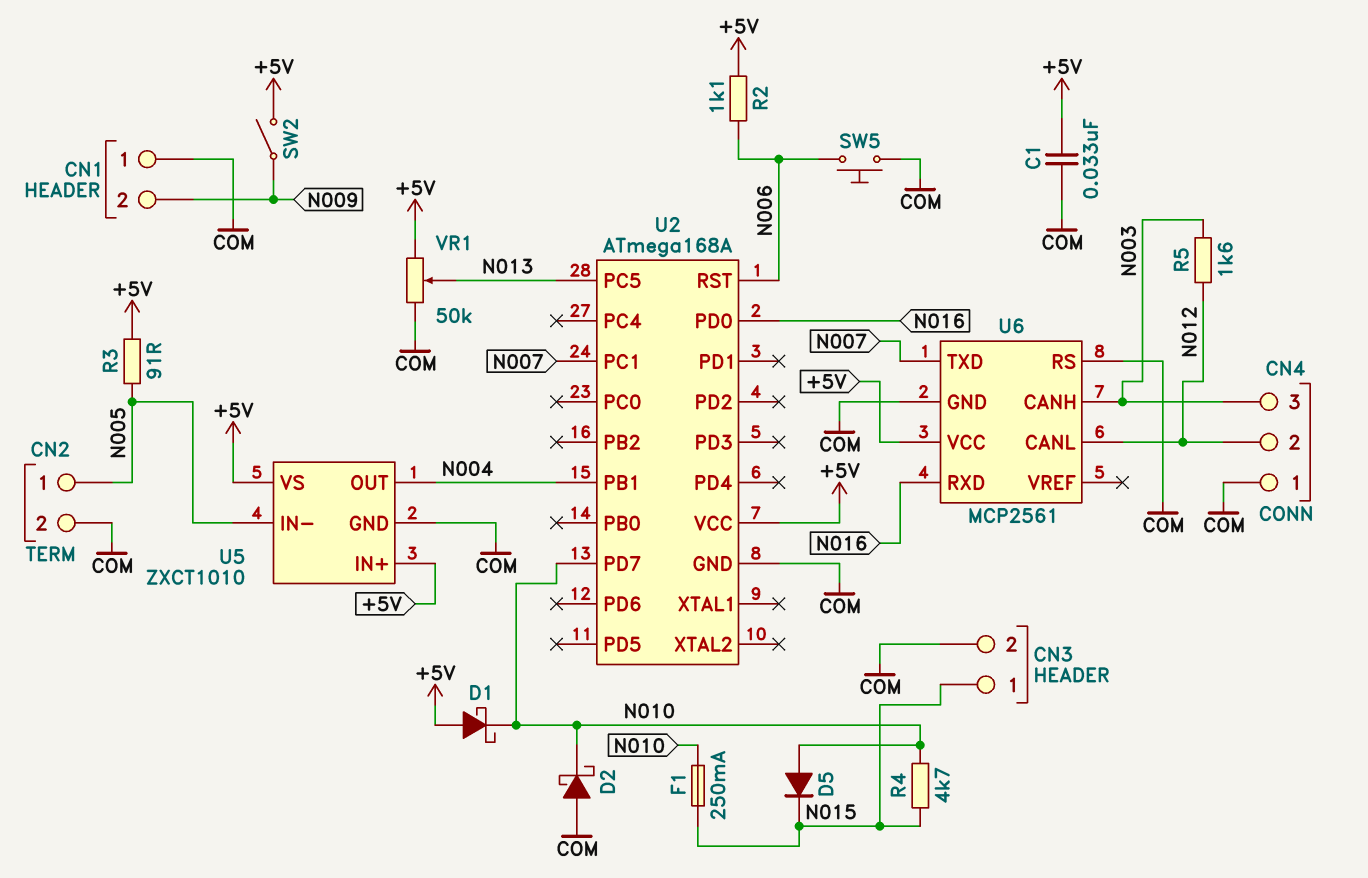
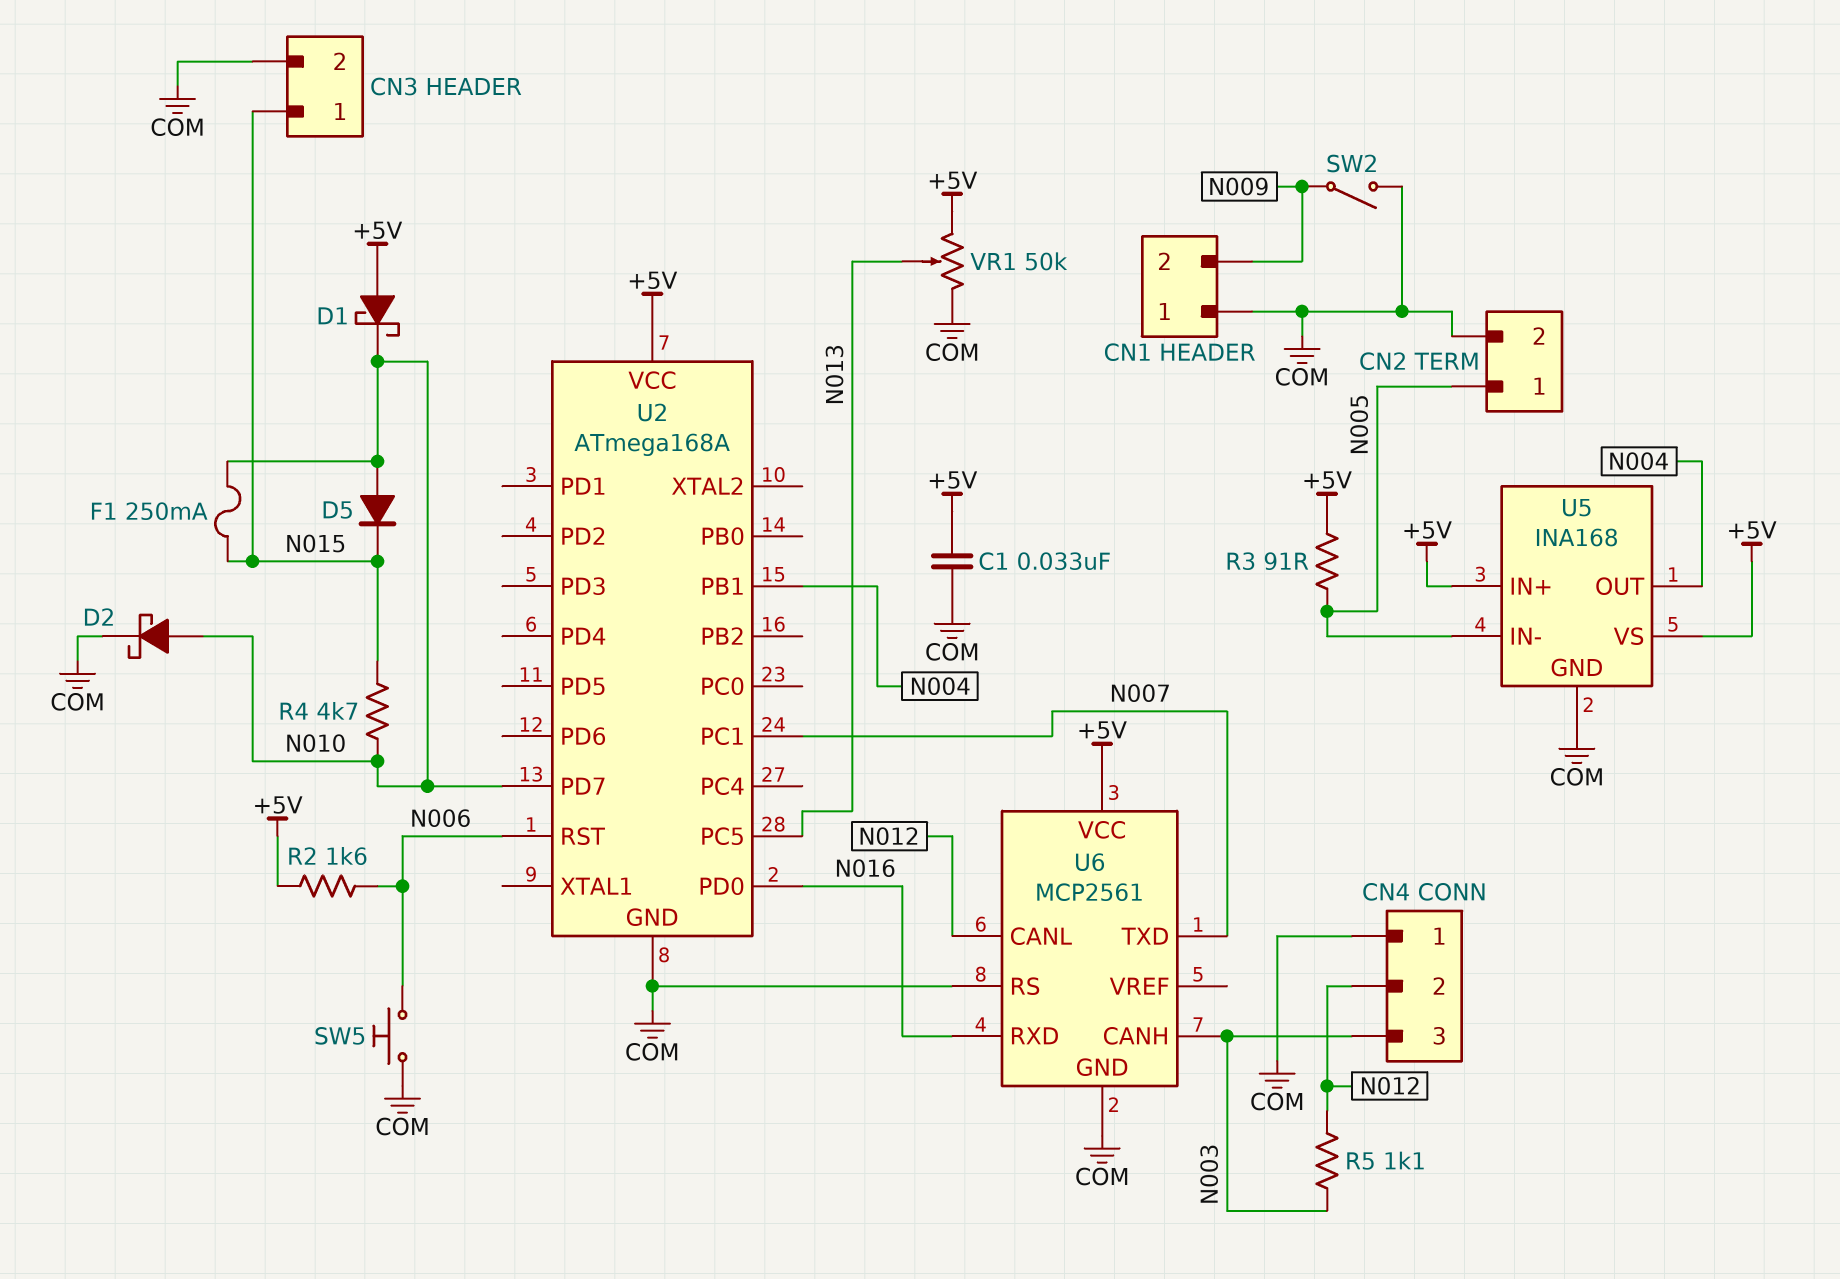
D2: schottky (A COM, K N010) -> schottky (A N010, K COM)
R2: 1.1k (+5V, N006) -> 1.6k (+5V, N006)
R5: 1.6k (N003, N012) -> 1.1k (N003, N012)
SW2: switch (+5V, N009) -> switch (COM, N009)
U5: ZXCT1010 -> INA168

